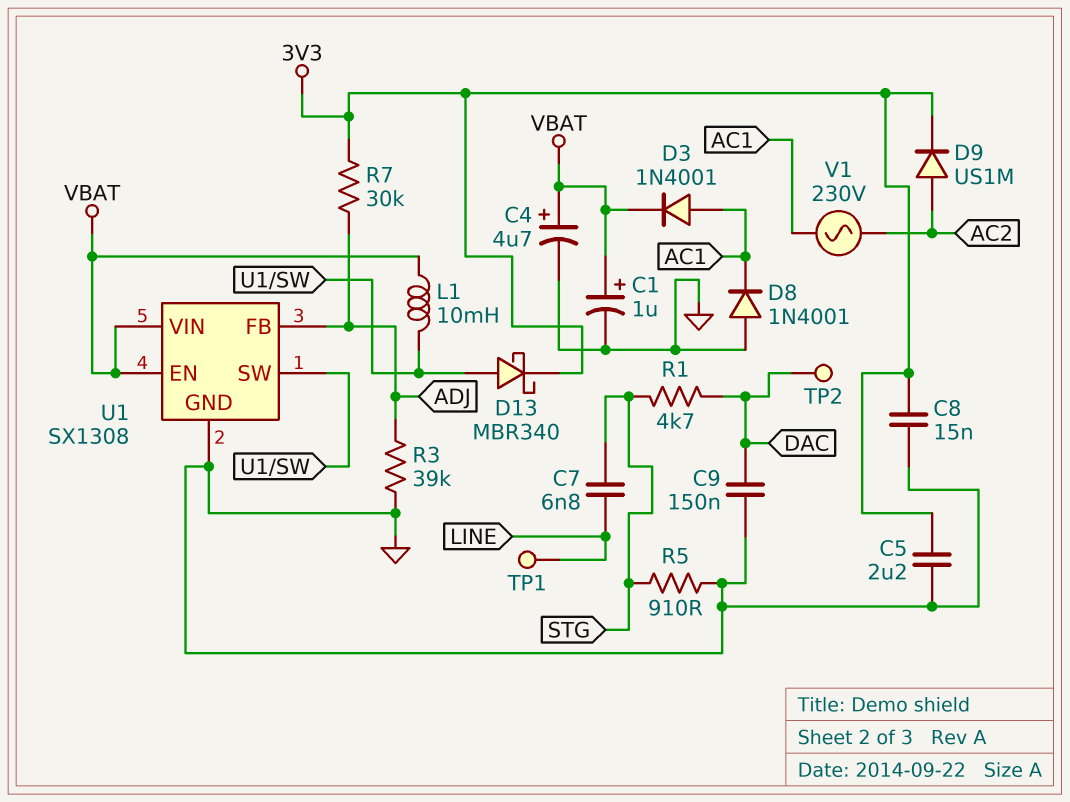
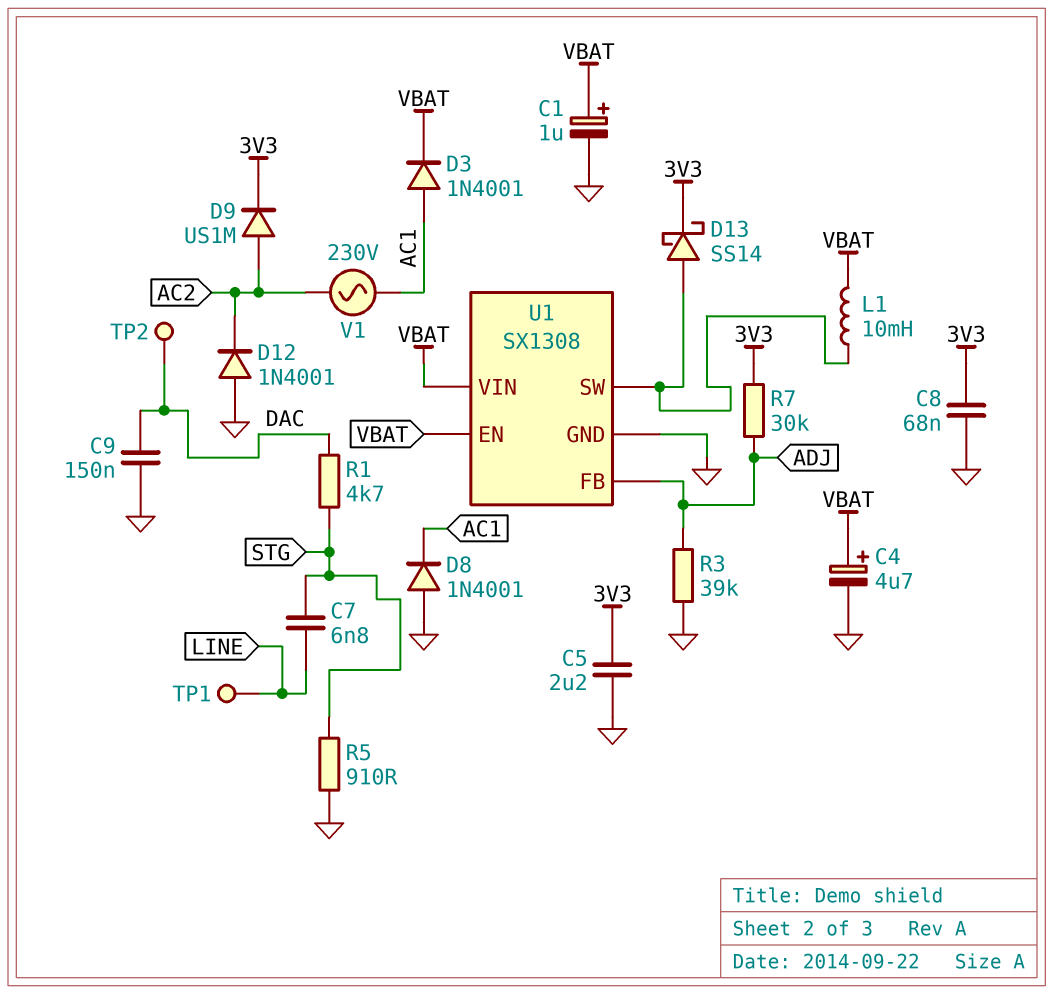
C8: 15nF (3V3, GND) -> 68nF (3V3, GND)
D12: none -> diode 1N4001 (A GND, K AC2)
D13: schottky MBR340 (A U1/SW, K 3V3) -> schottky SS14 (A U1/SW, K 3V3)

